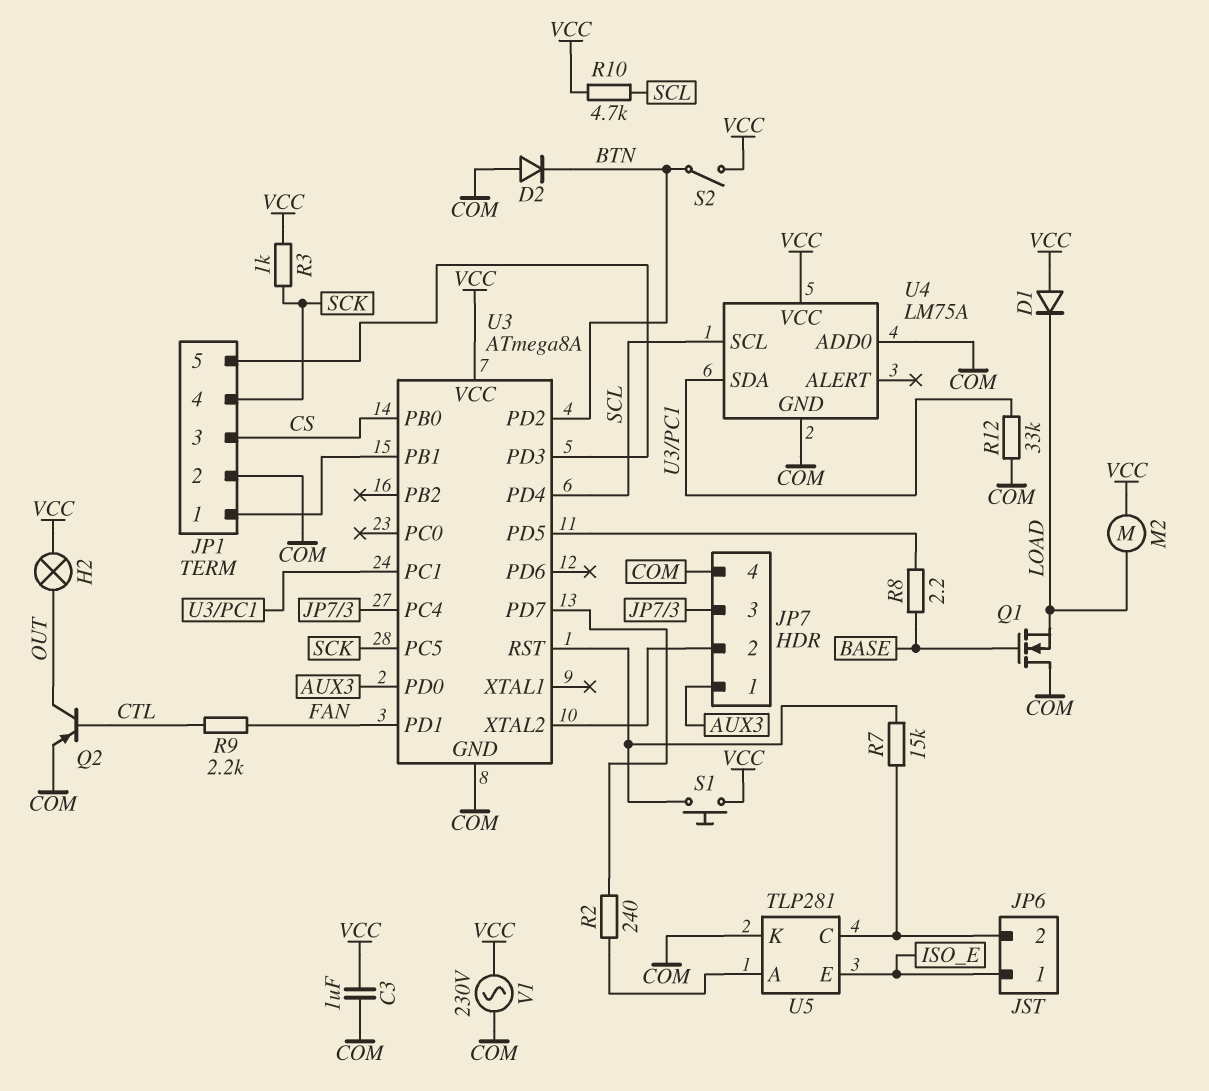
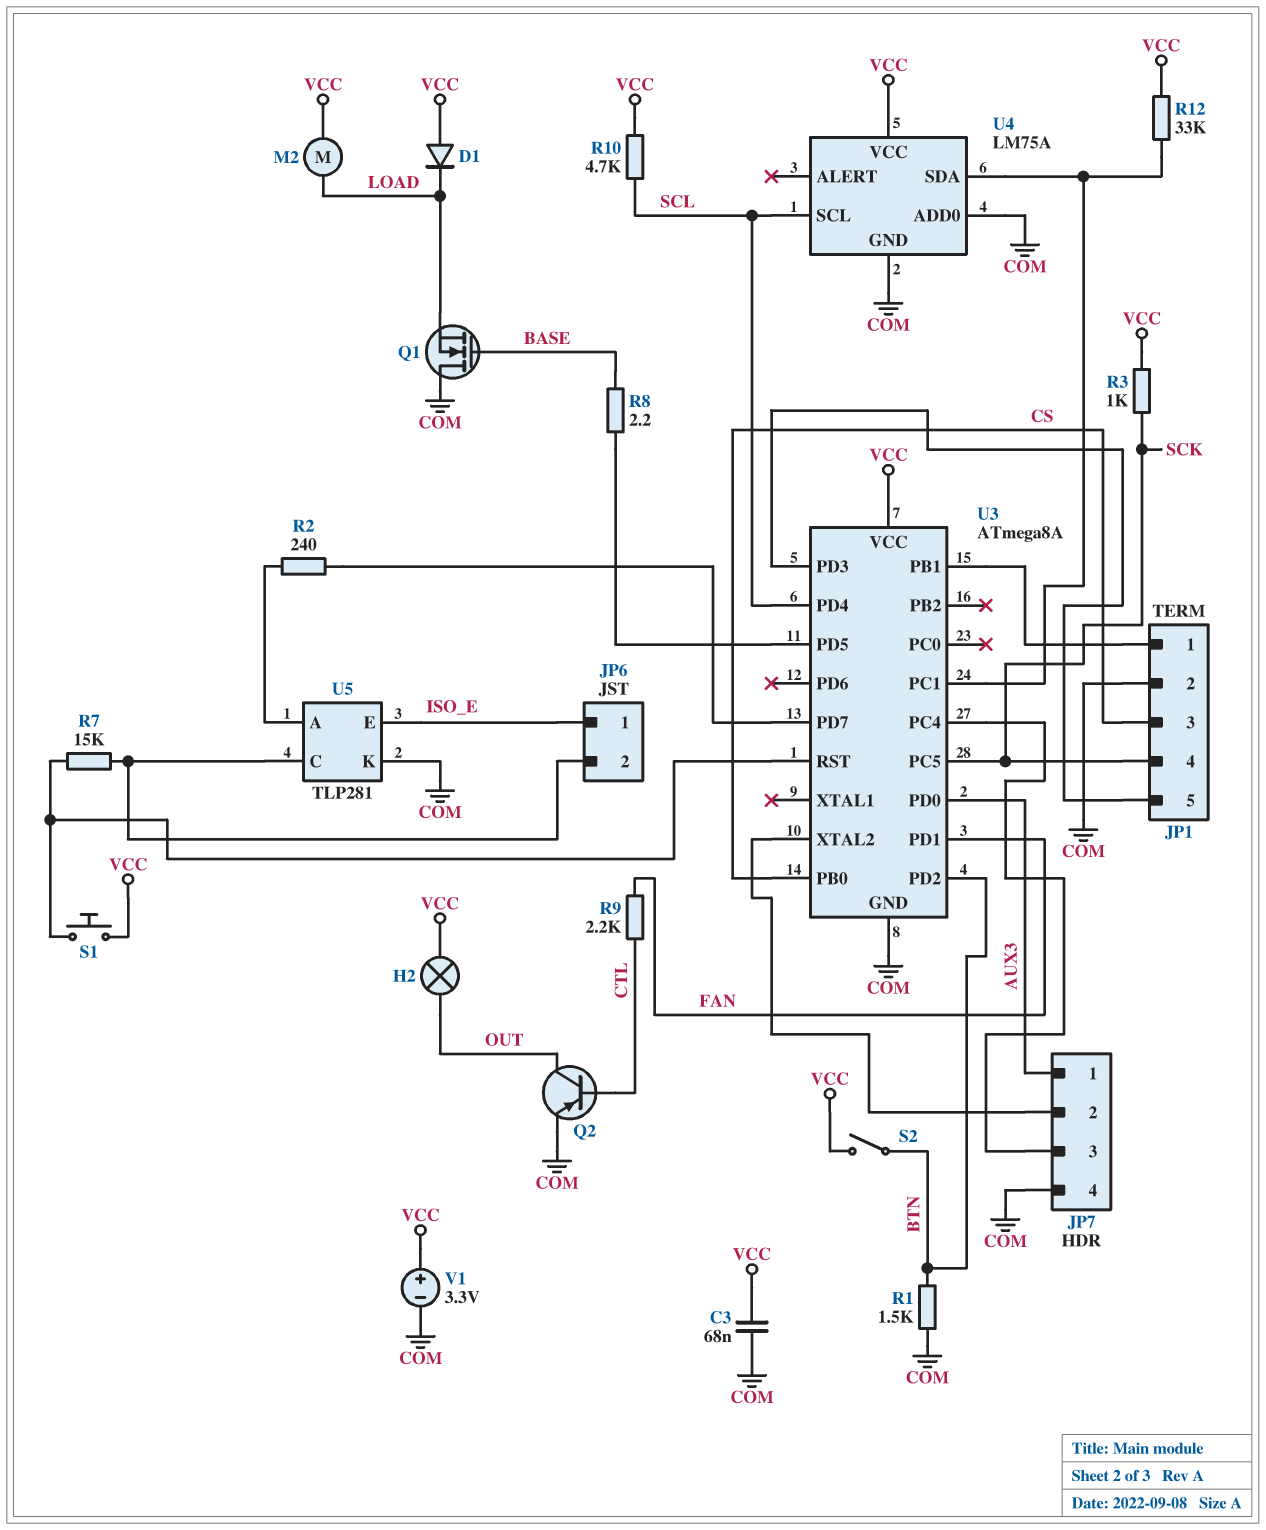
C3: 1uF (COM, VCC) -> 68nF (COM, VCC)
D2: diode (A COM, K BTN) -> none
R1: none -> 1.5k (BTN, COM)
R12: 33k (COM, U3/PC1) -> 33k (U3/PC1, VCC)
V1: AC 230V (COM, VCC) -> 3.3V (plus VCC, minus COM)

